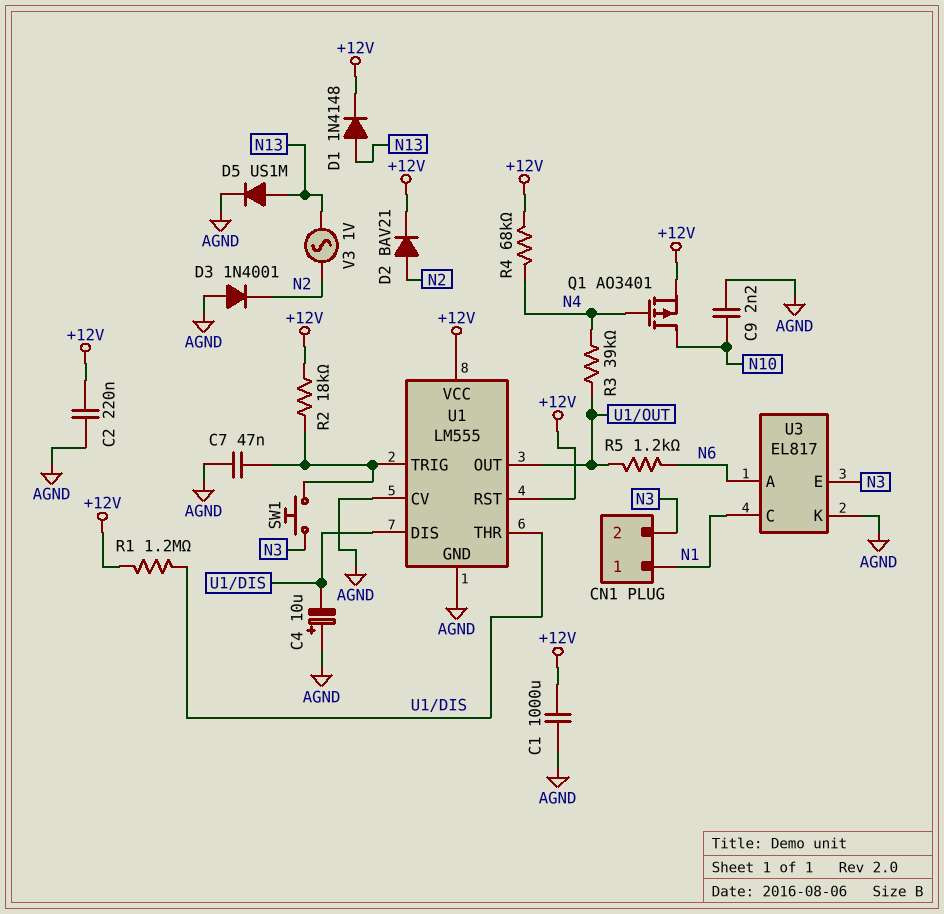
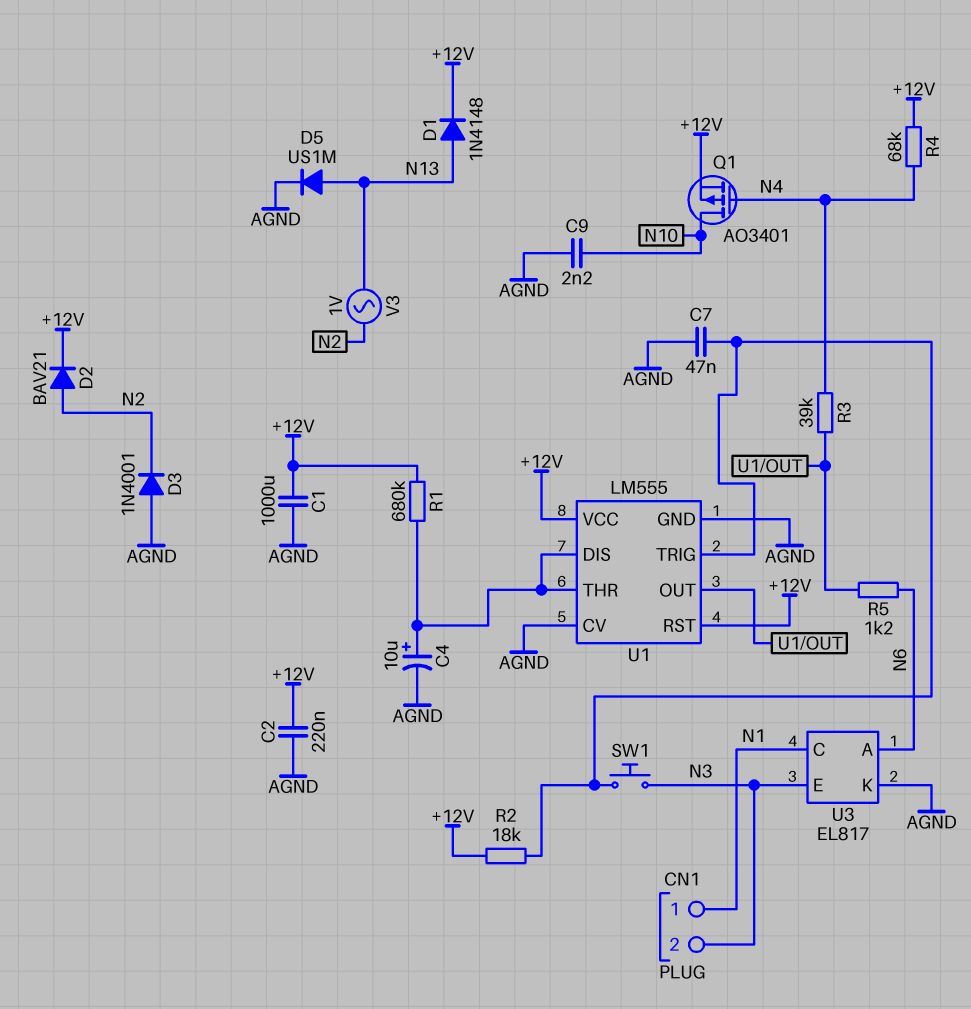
C4: 10uF (plus AGND, minus U1/DIS) -> 10uF (plus U1/DIS, minus AGND)
R1: 1.2M (+12V, U1/DIS) -> 680k (+12V, U1/DIS)

